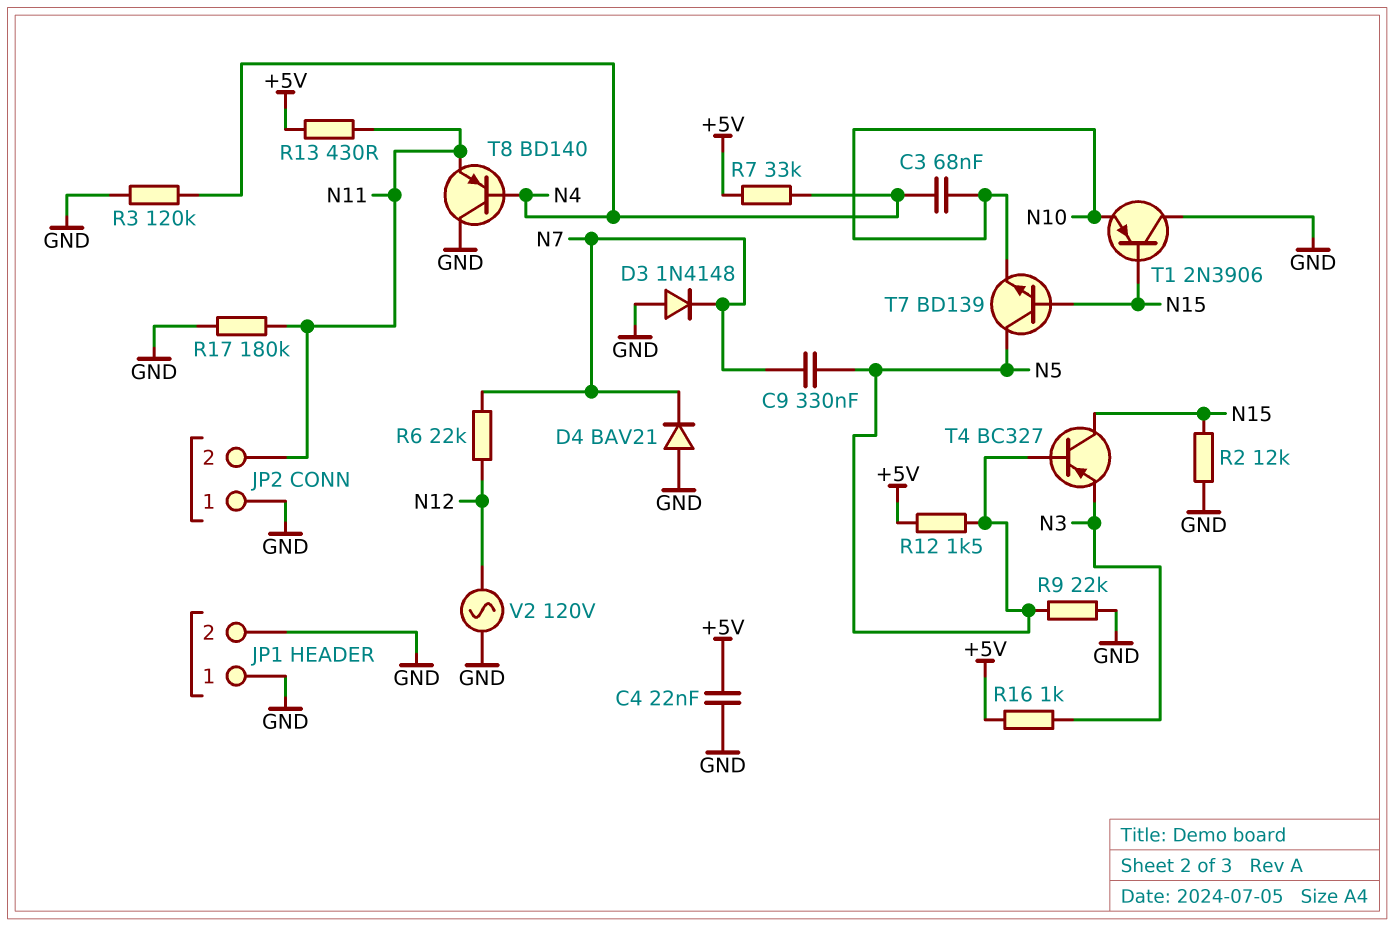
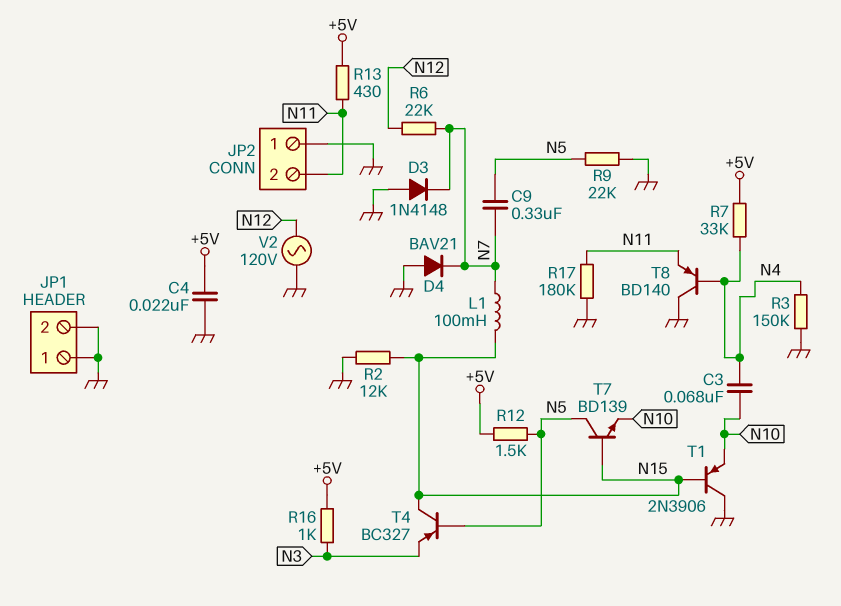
L1: none -> 100mH (N7, N15)
R3: 120k (GND, N4) -> 150k (GND, N4)

